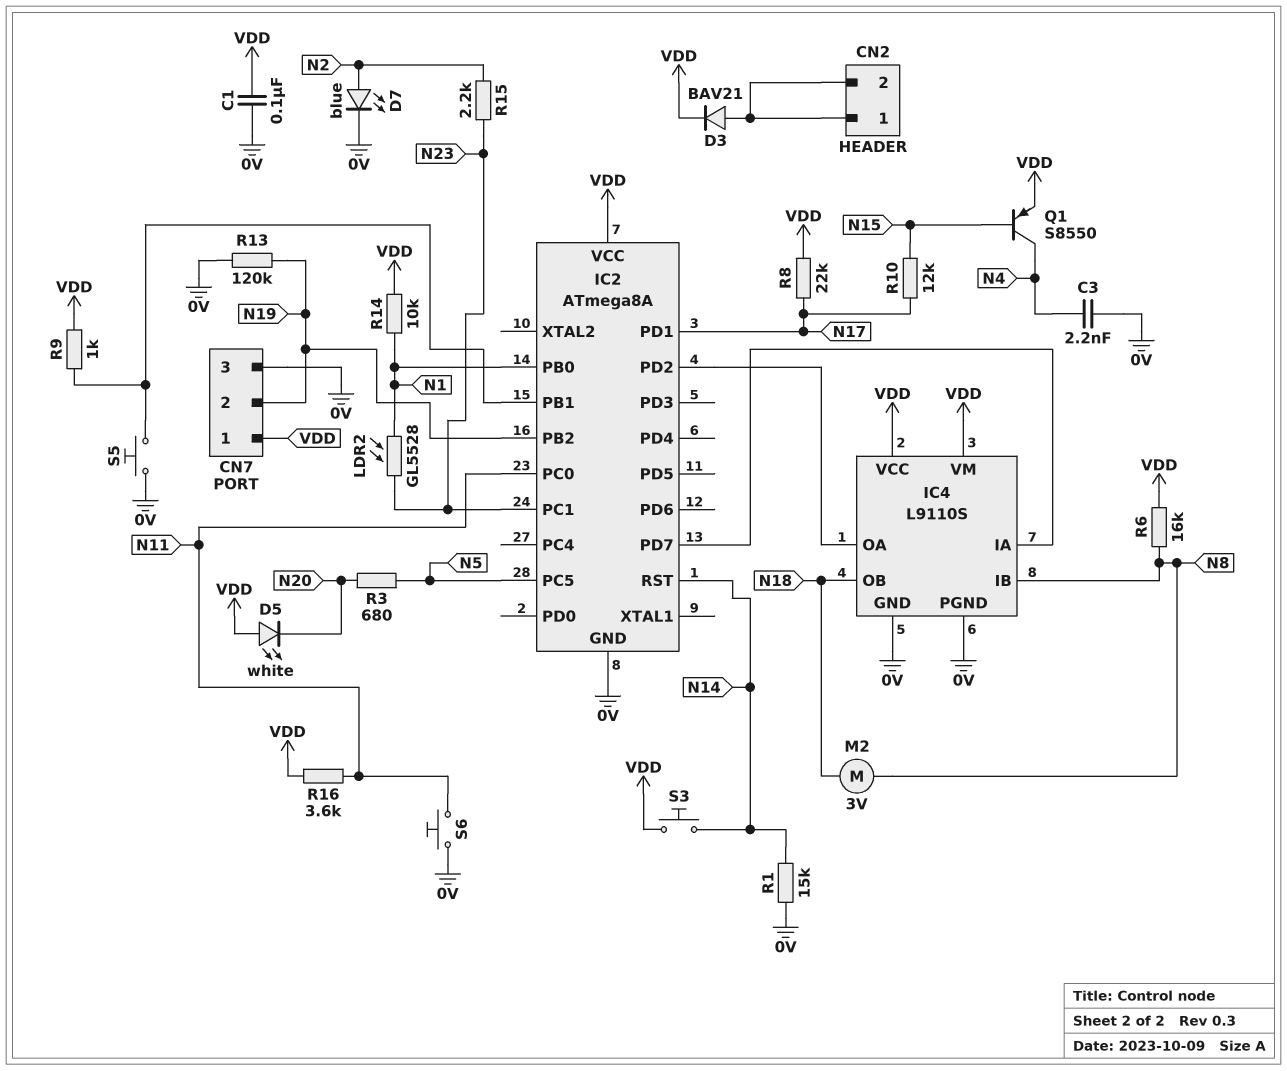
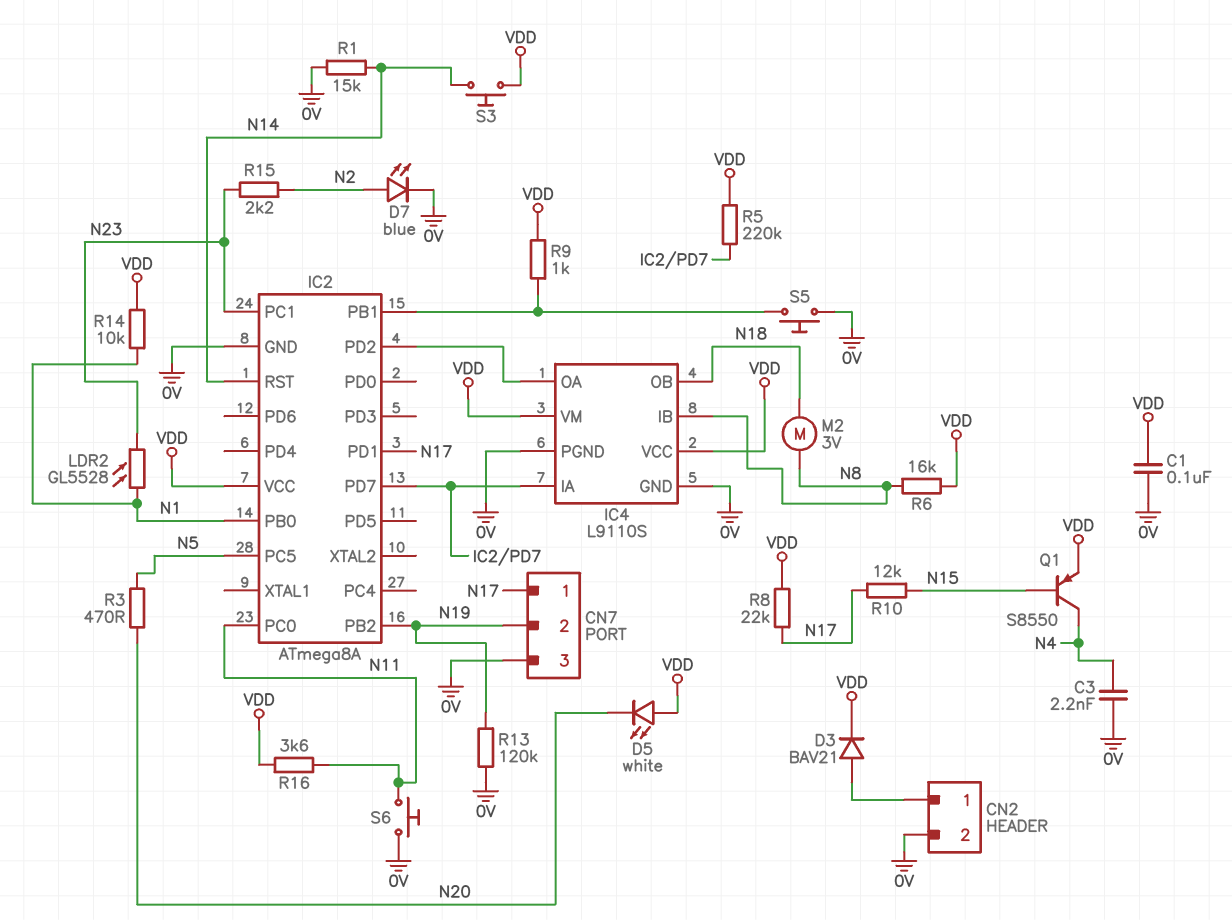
CN2 pin 2: CN2/1 -> 0V
CN7 pin 1: VDD -> N17
R3: 680 (N5, N20) -> 470 (N5, N20)
R5: none -> 220k (IC2/PD7, VDD)

